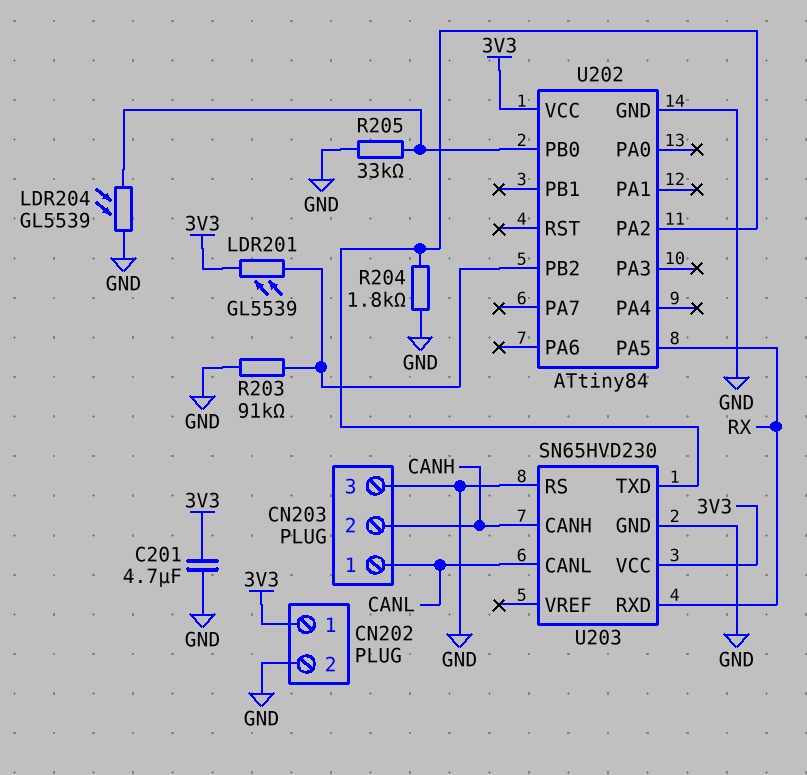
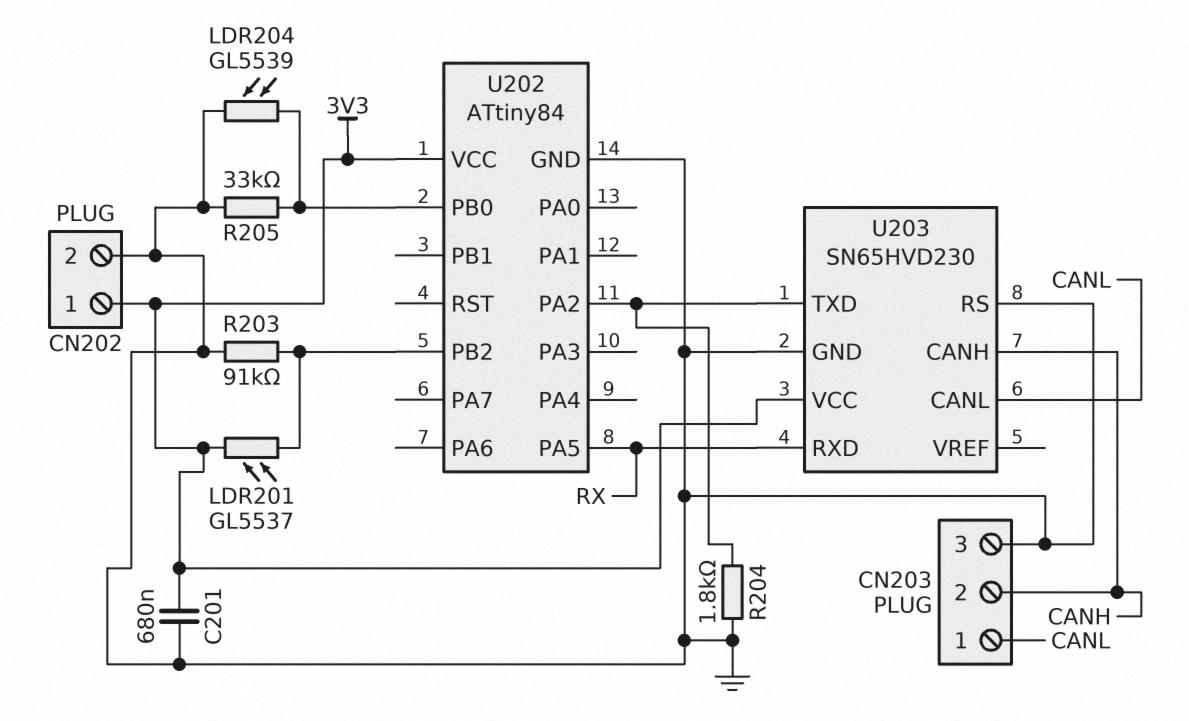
C201: 4.7uF (3V3, GND) -> 680nF (3V3, GND)
LDR201: GL5539 (3V3, U202/PB2) -> GL5537 (3V3, U202/PB2)

